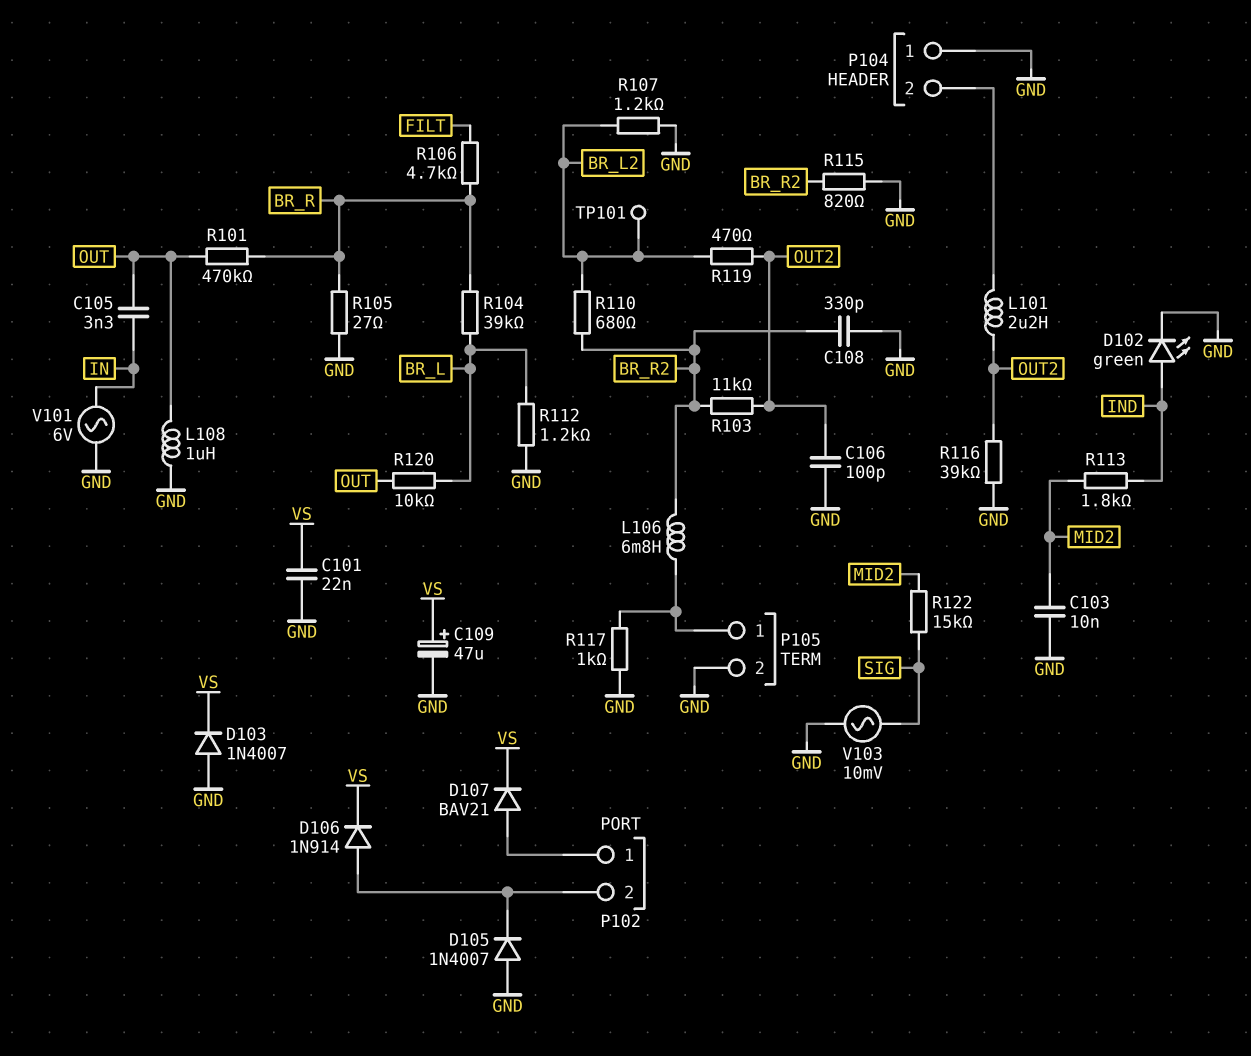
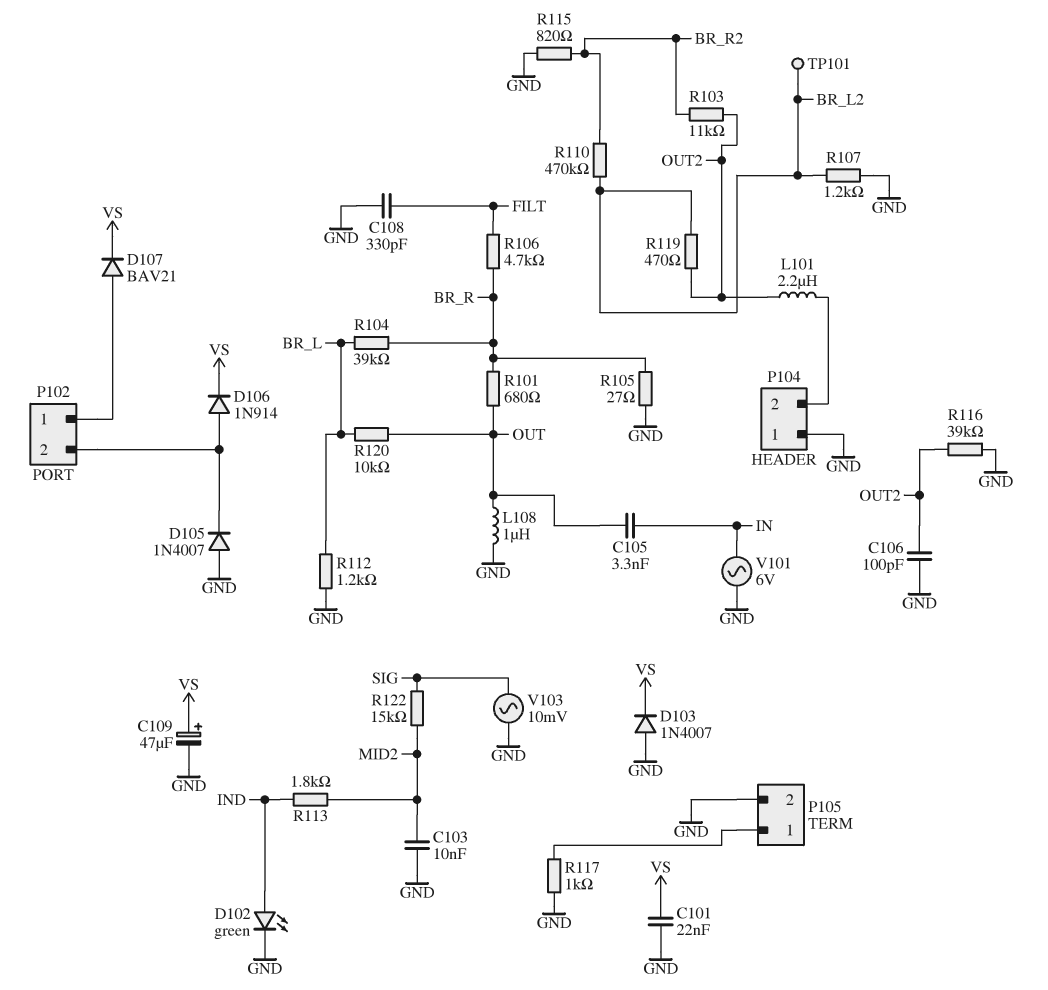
C108: 330pF (BR_R2, GND) -> 330pF (FILT, GND)
L106: 6.8mH (BR_R2, P105/1) -> none
R101: 470k (BR_R, OUT) -> 680 (BR_R, OUT)
R110: 680 (BR_L2, BR_R2) -> 470k (BR_L2, BR_R2)

